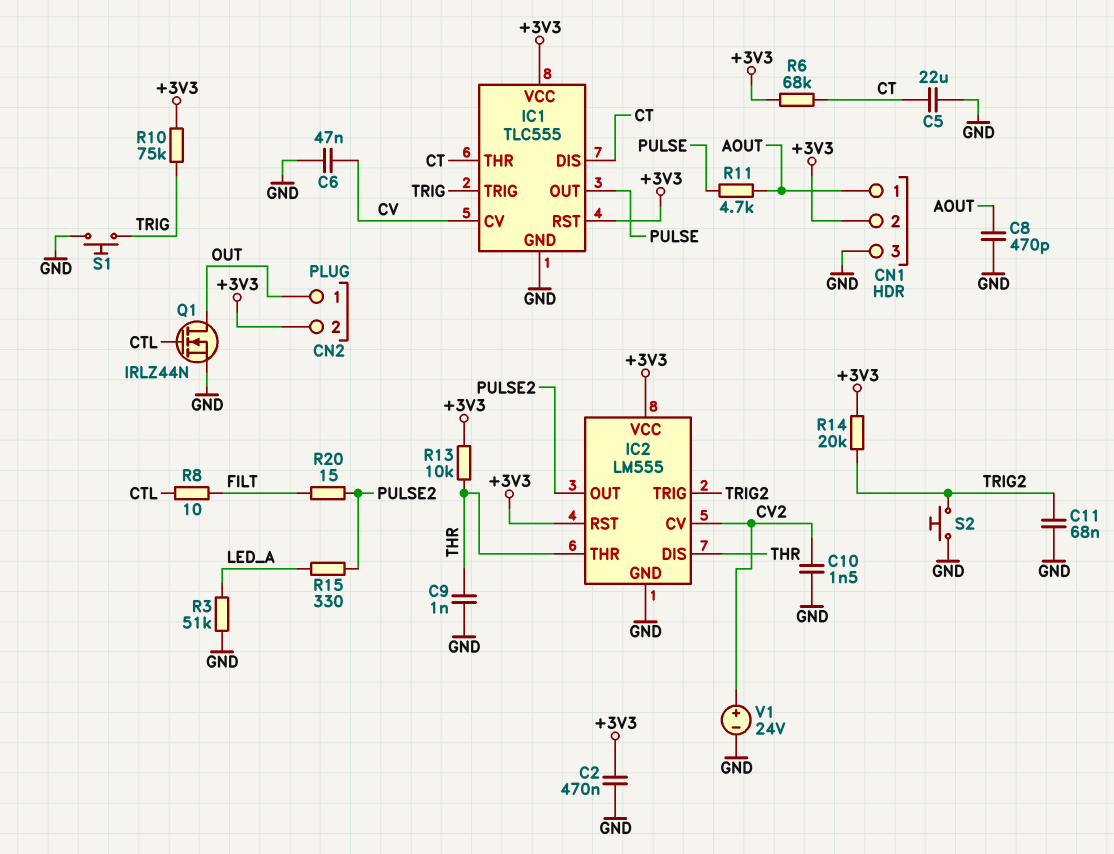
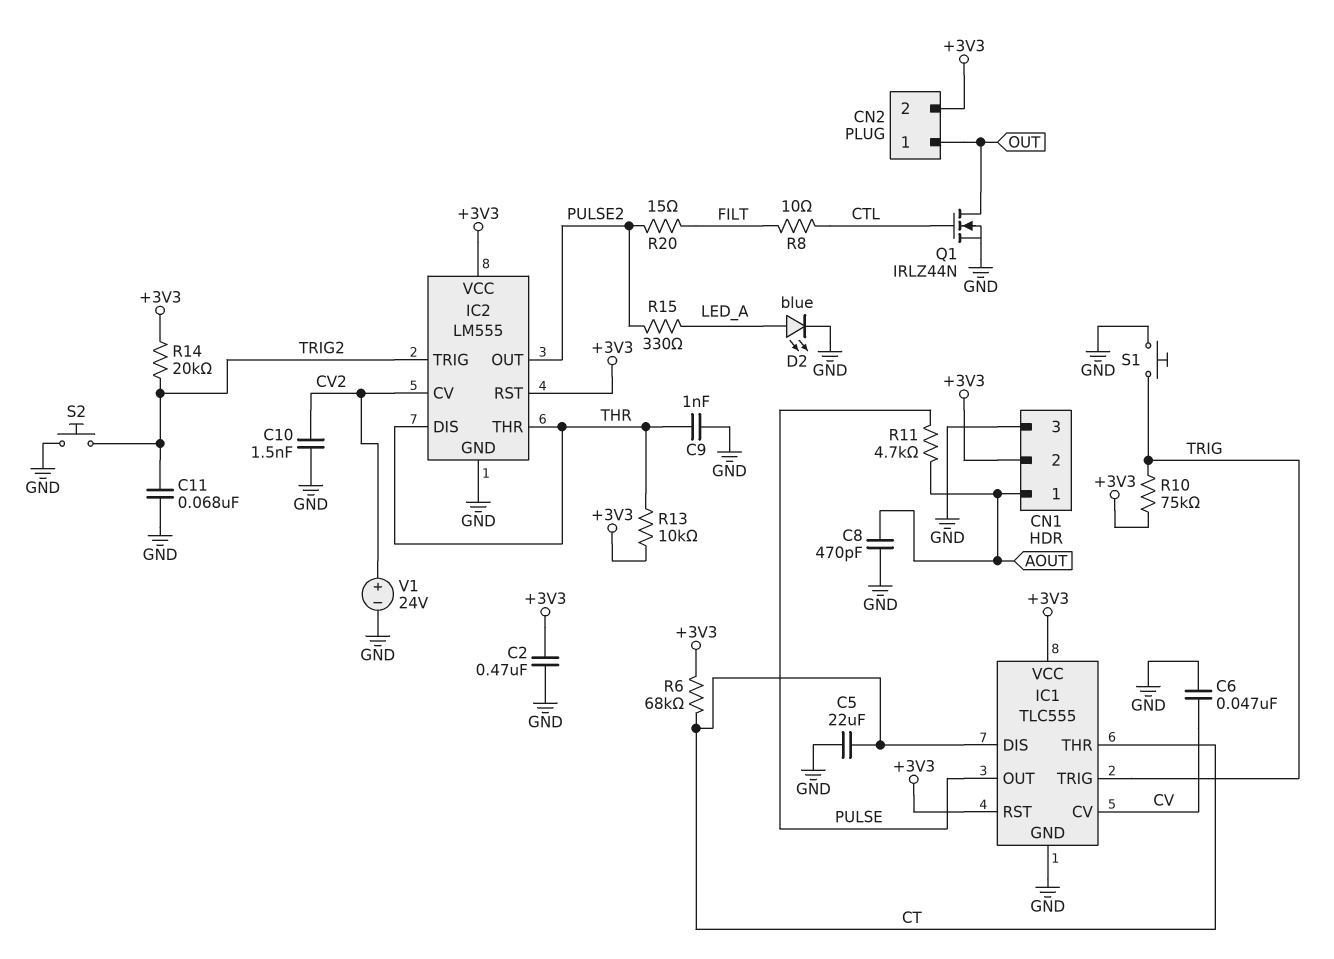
D2: none -> LED blue (A LED_A, K GND)
R3: 51k (GND, LED_A) -> none

